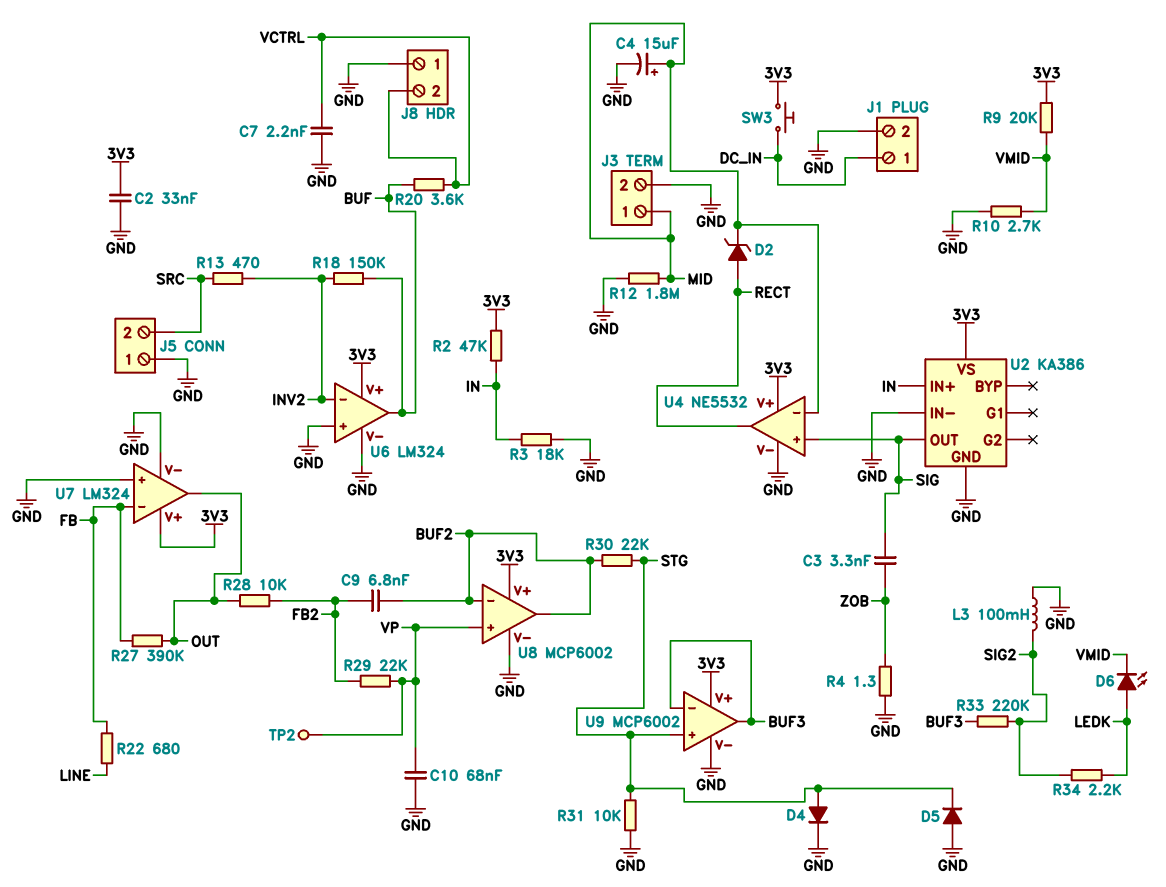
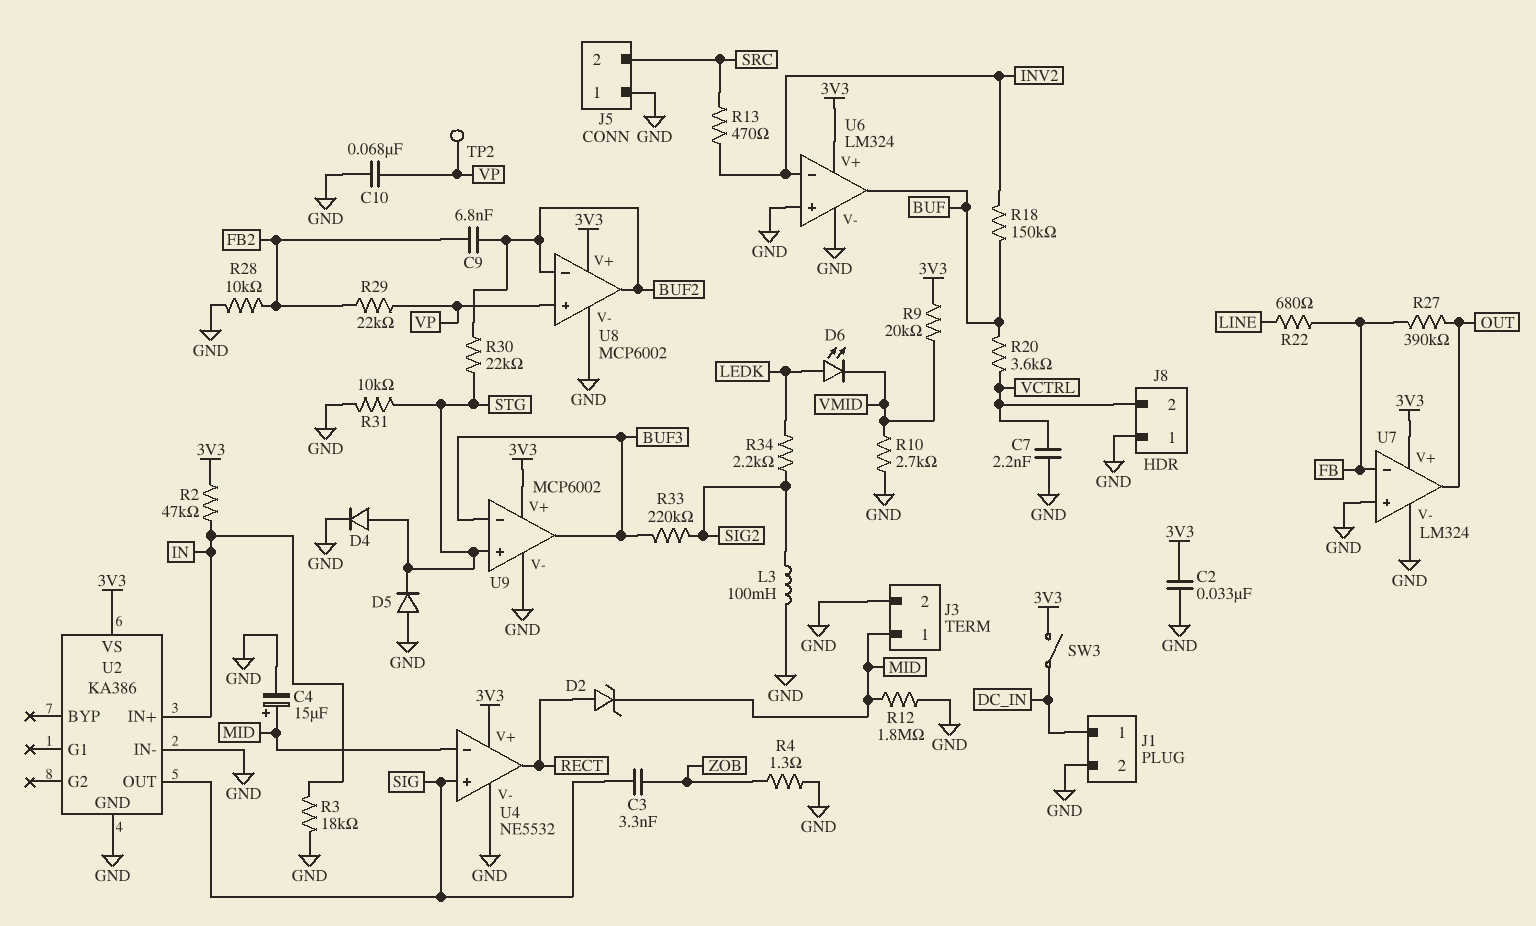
R28: 10k (FB2, OUT) -> 10k (FB2, GND)
SW3: button (3V3, DC_IN) -> switch (3V3, DC_IN)

